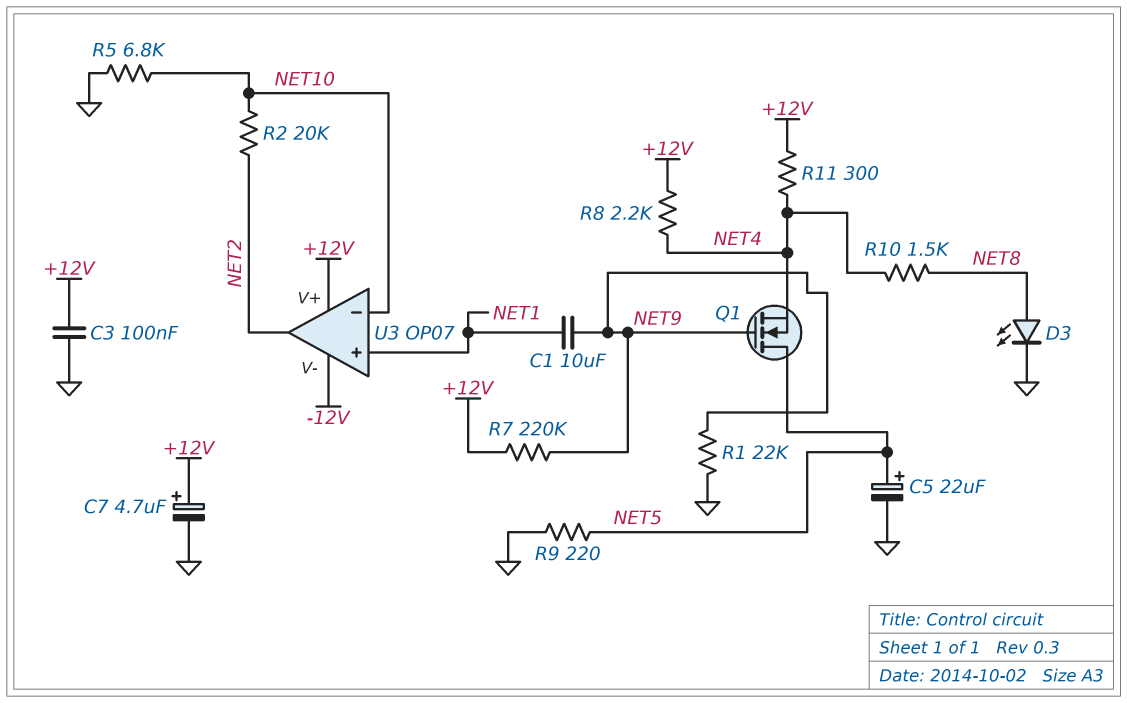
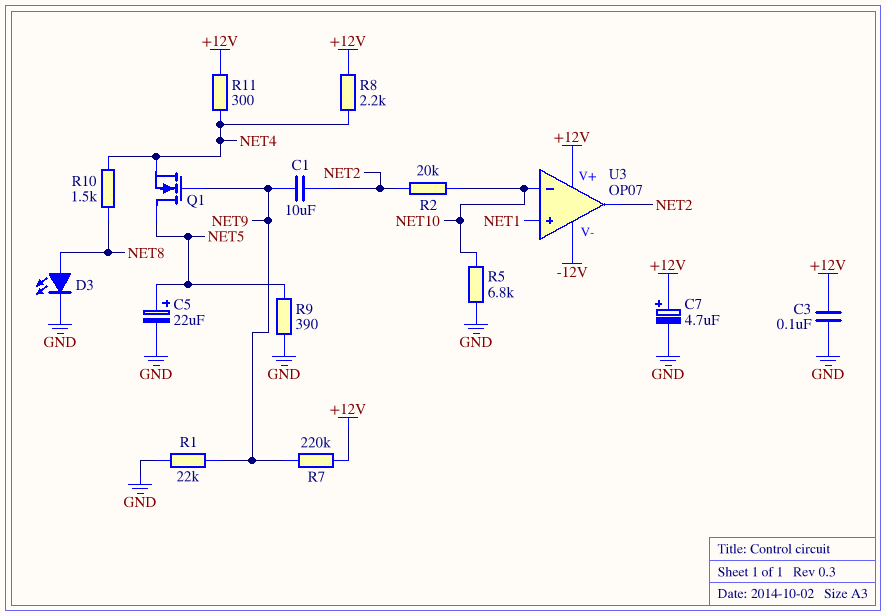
C1: 10uF (NET1, NET9) -> 10uF (NET2, NET9)
R9: 220 (GND, NET5) -> 390 (GND, NET5)

